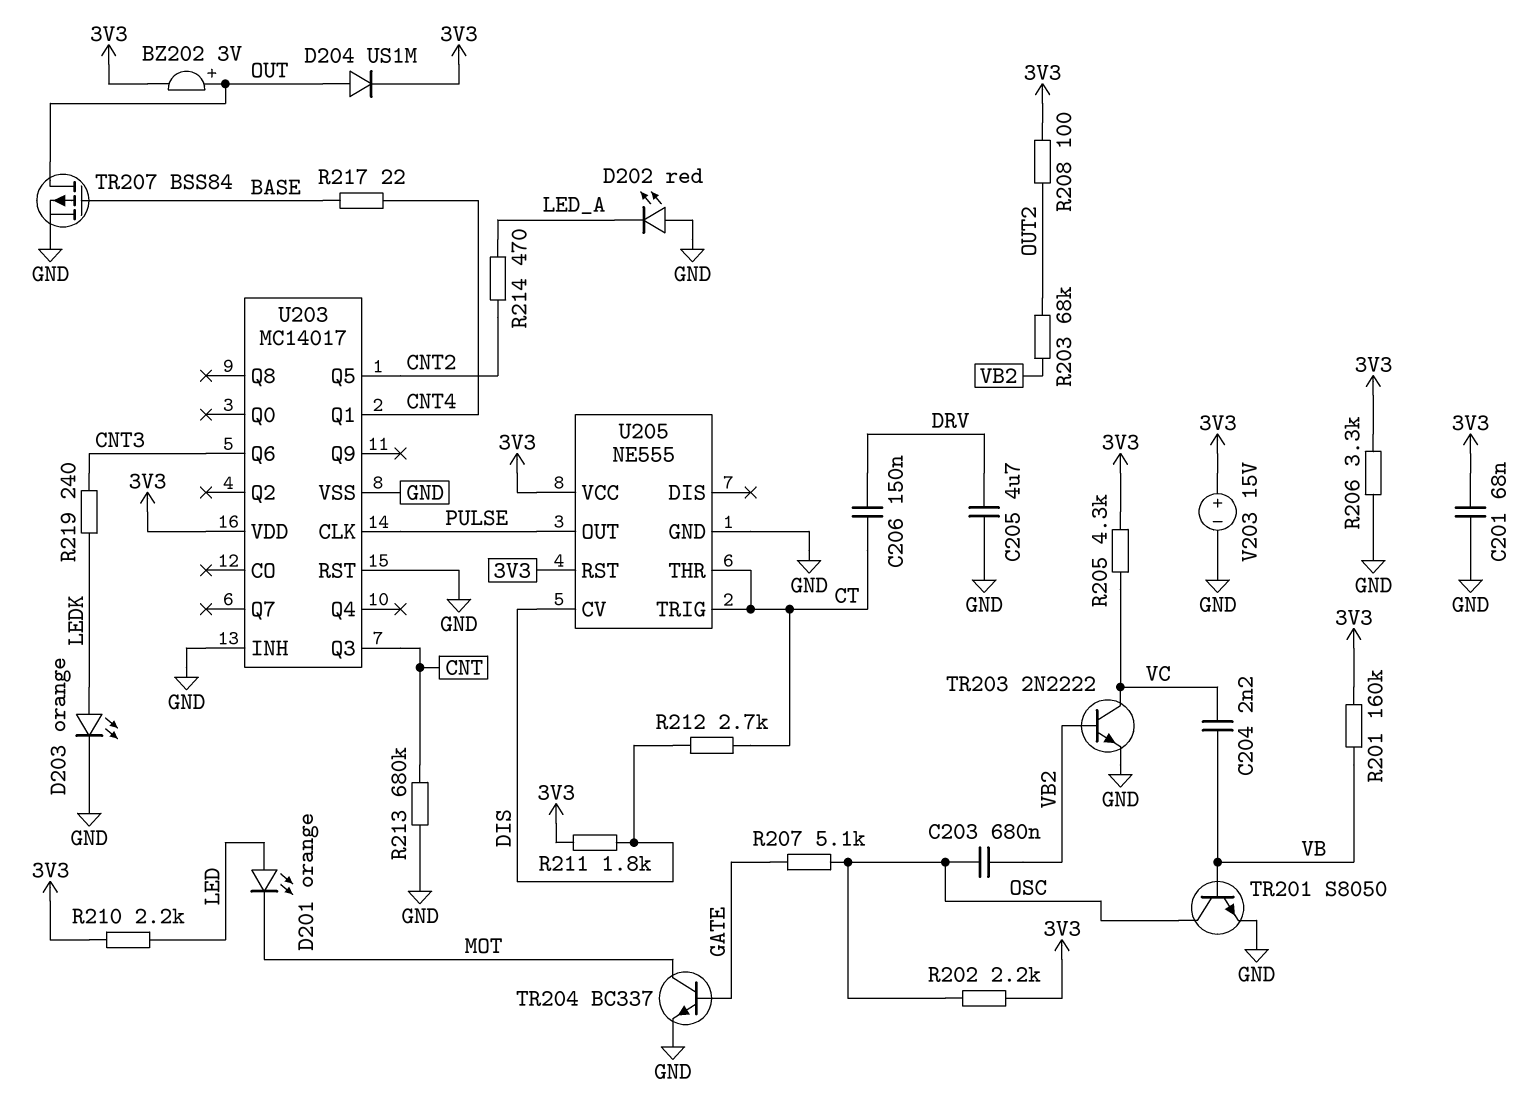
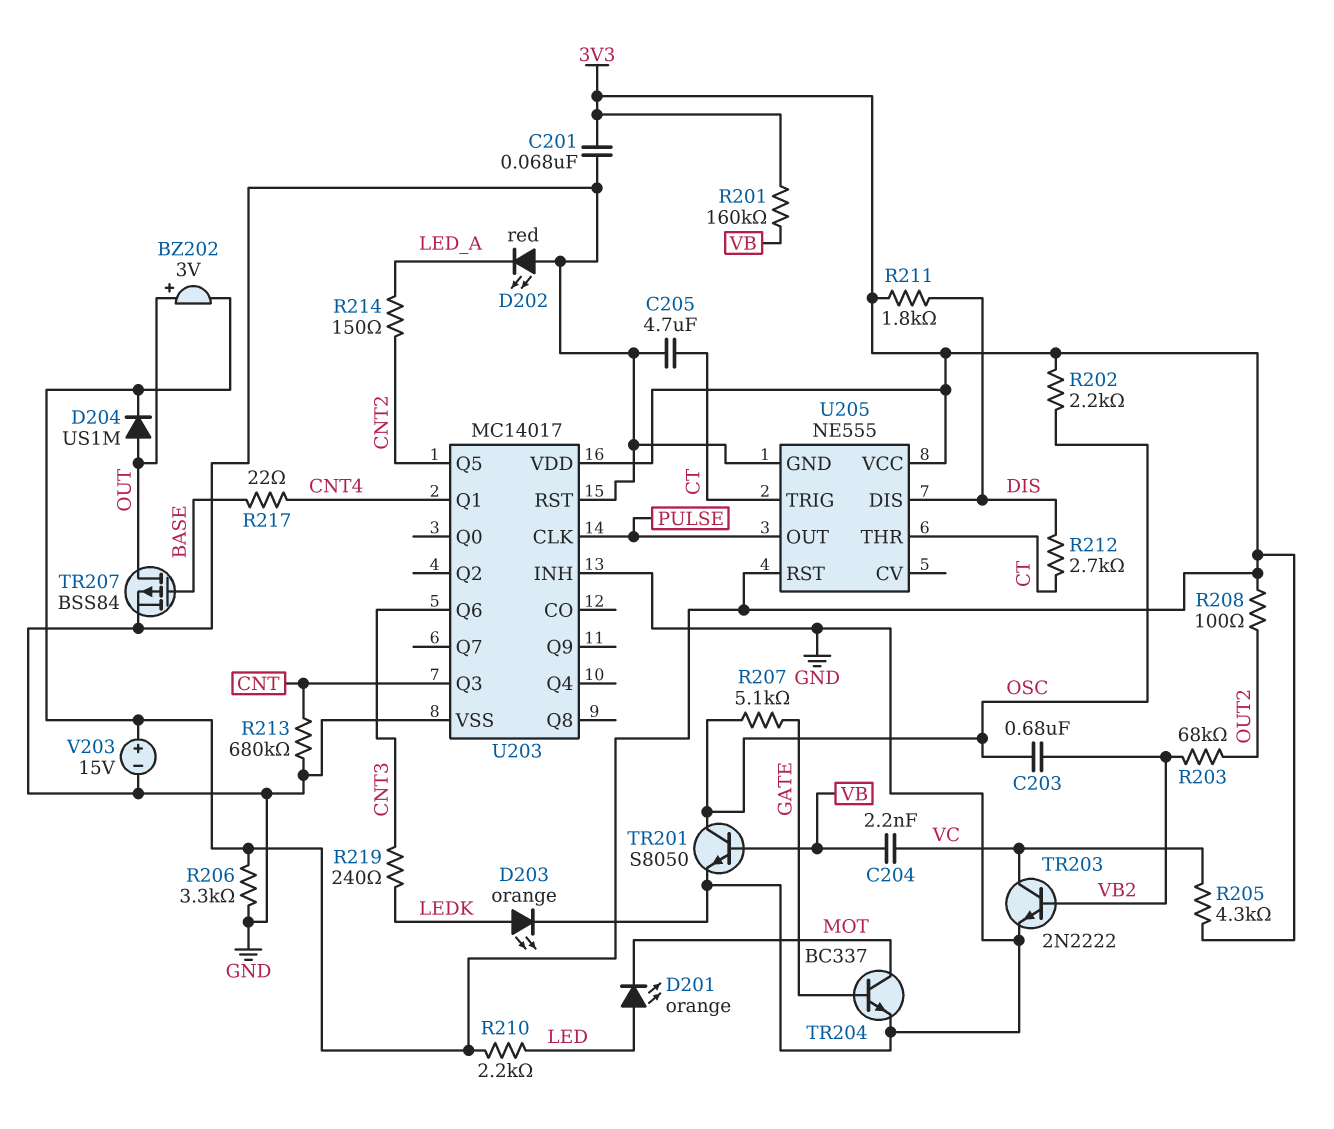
C205: 4.7uF (DRV, GND) -> 4.7uF (CT, GND)
C206: 150nF (CT, DRV) -> none
R214: 470 (CNT2, LED_A) -> 150 (CNT2, LED_A)
U205 pin CV: DIS -> none
U205 pin DIS: none -> DIS

